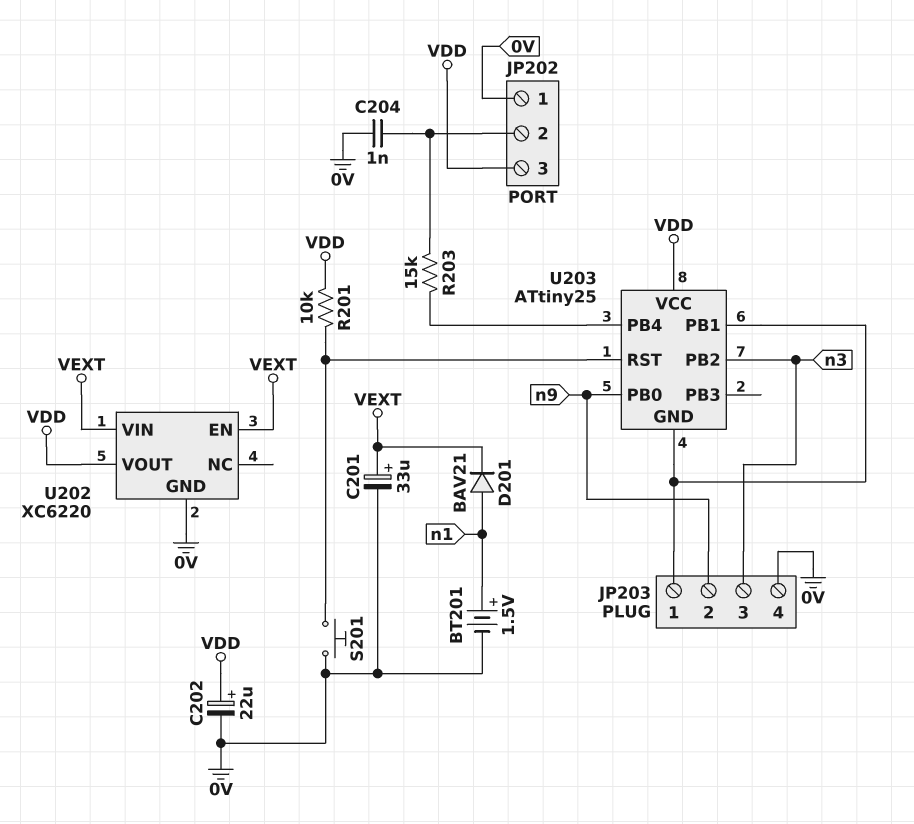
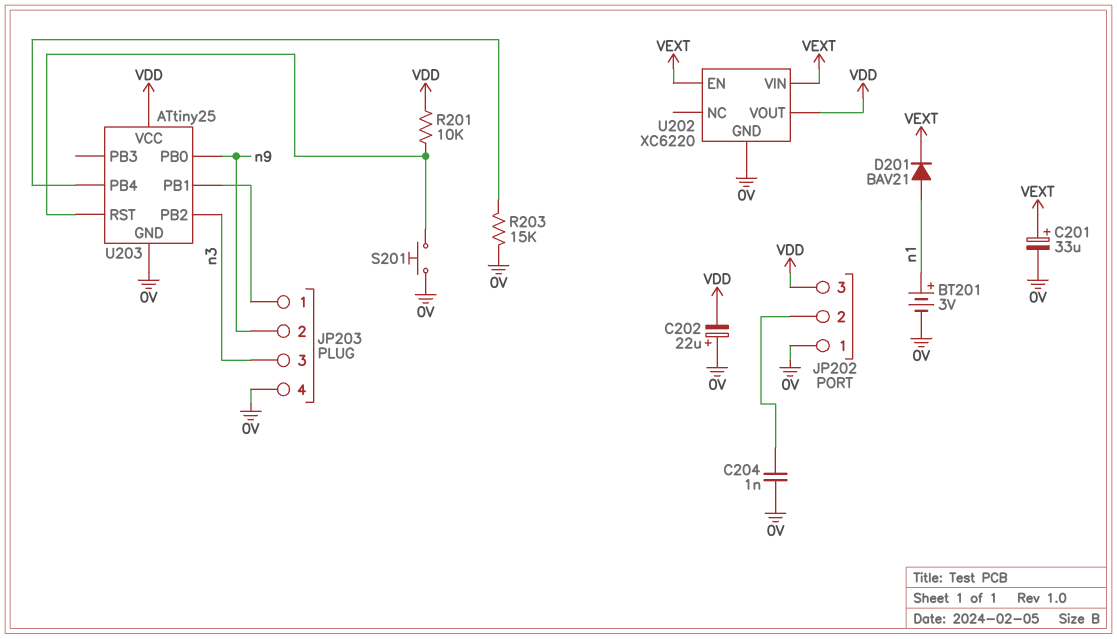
BT201: 1.5V (plus n1, minus 0V) -> 3V (plus n1, minus 0V)
C202: 22uF (plus VDD, minus 0V) -> 22uF (plus 0V, minus VDD)
R203: 15k (JP202/2, U203/PB4) -> 15k (0V, U203/PB4)
U203 pin GND: JP203/1 -> 0V

